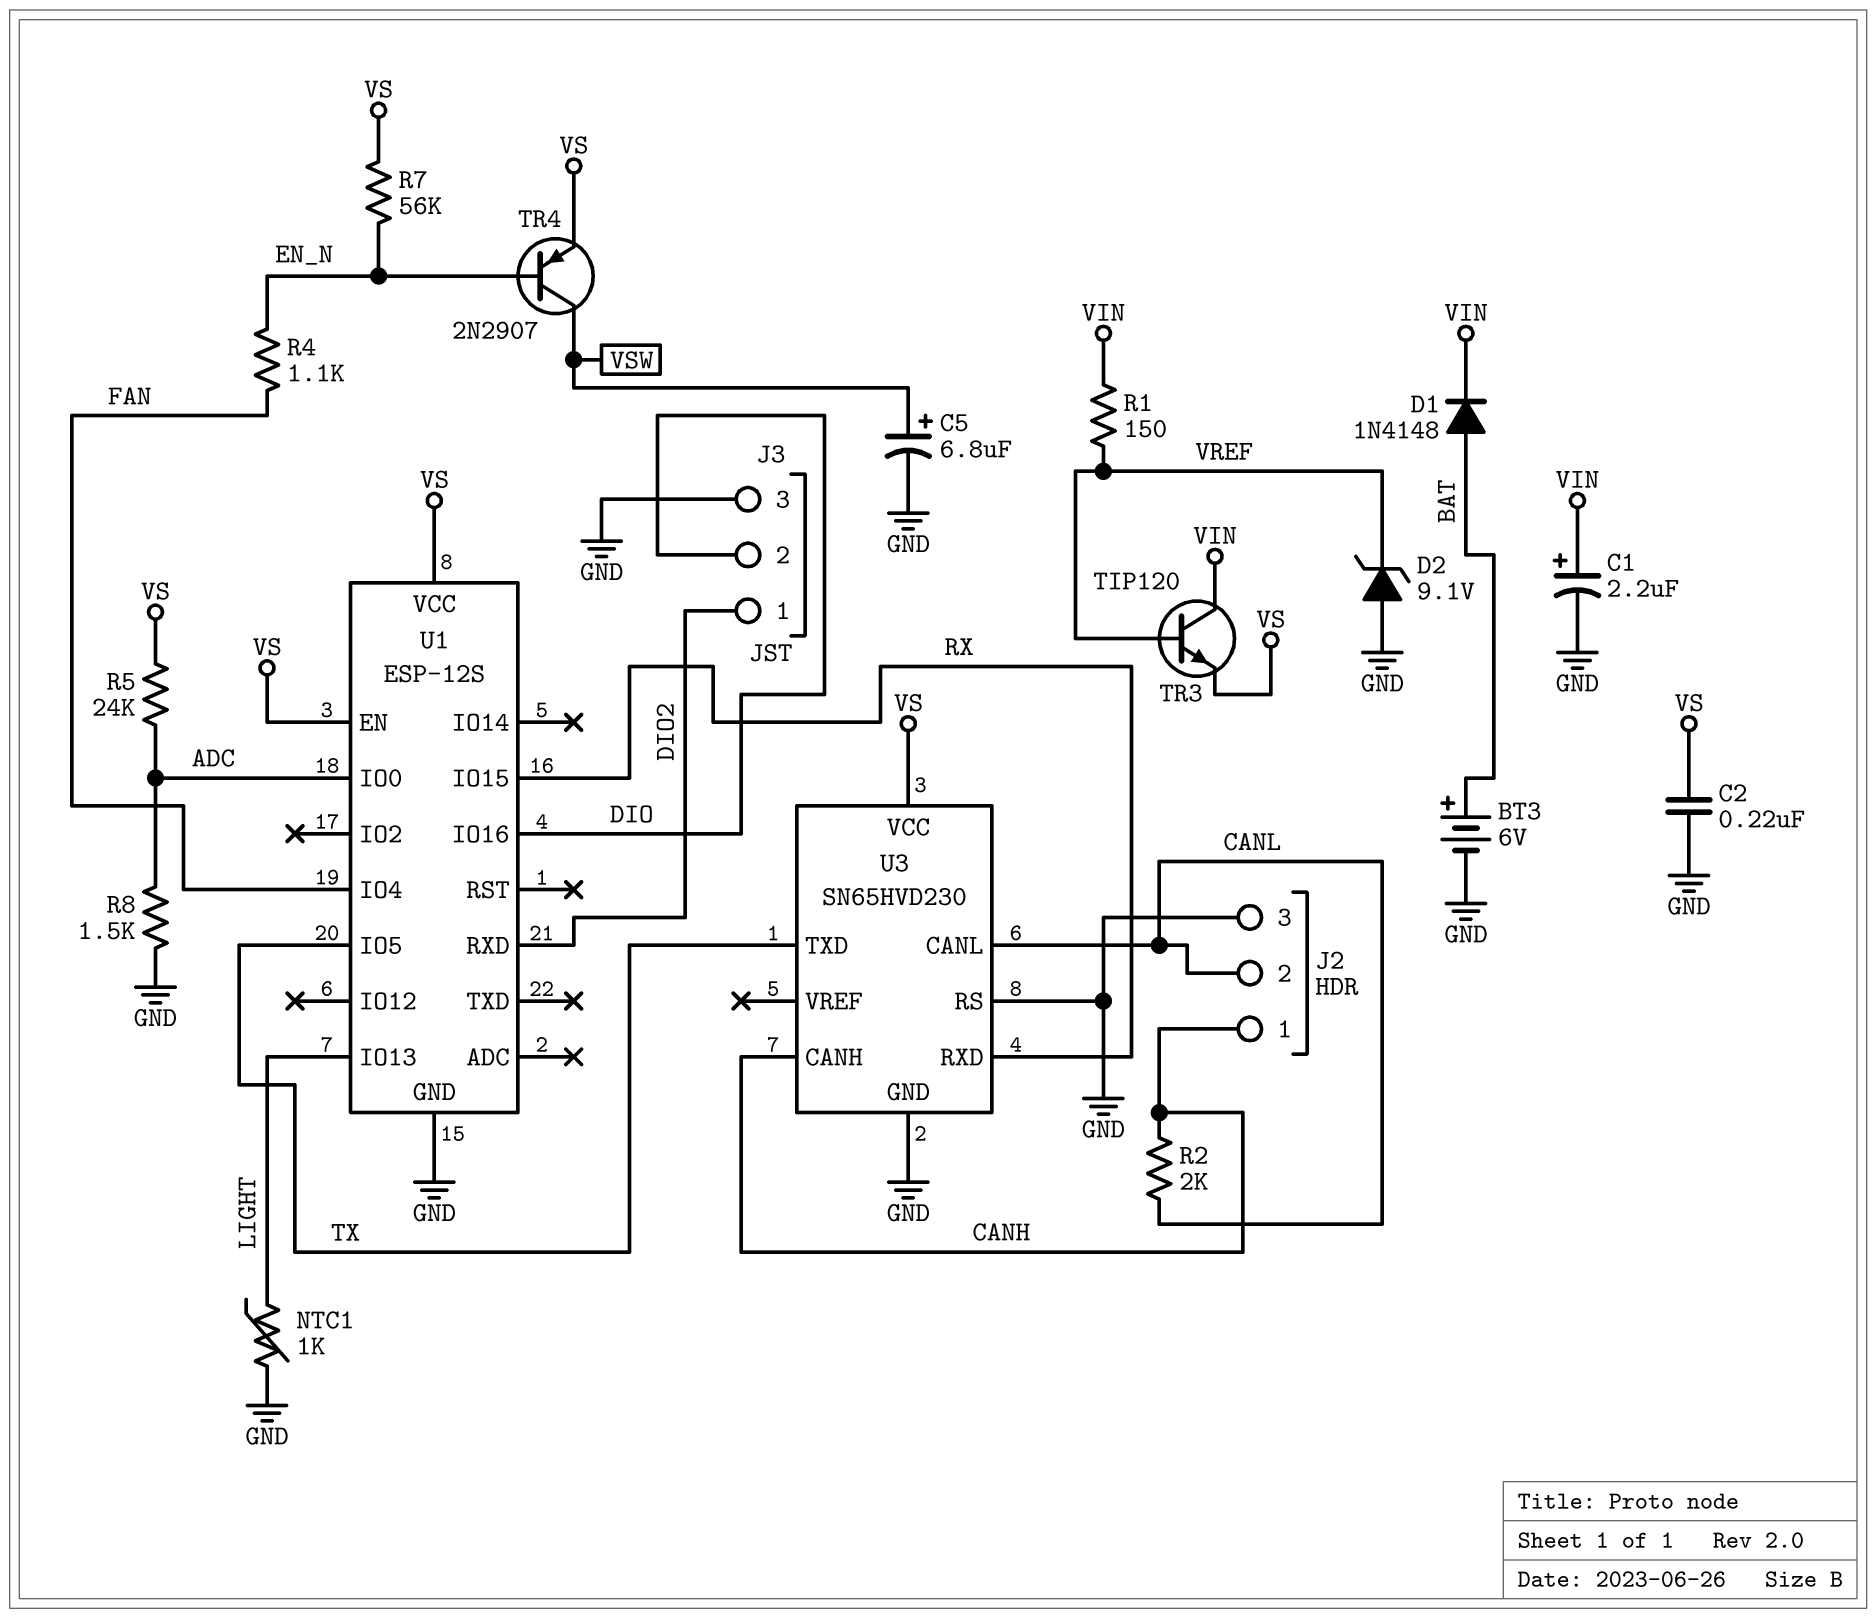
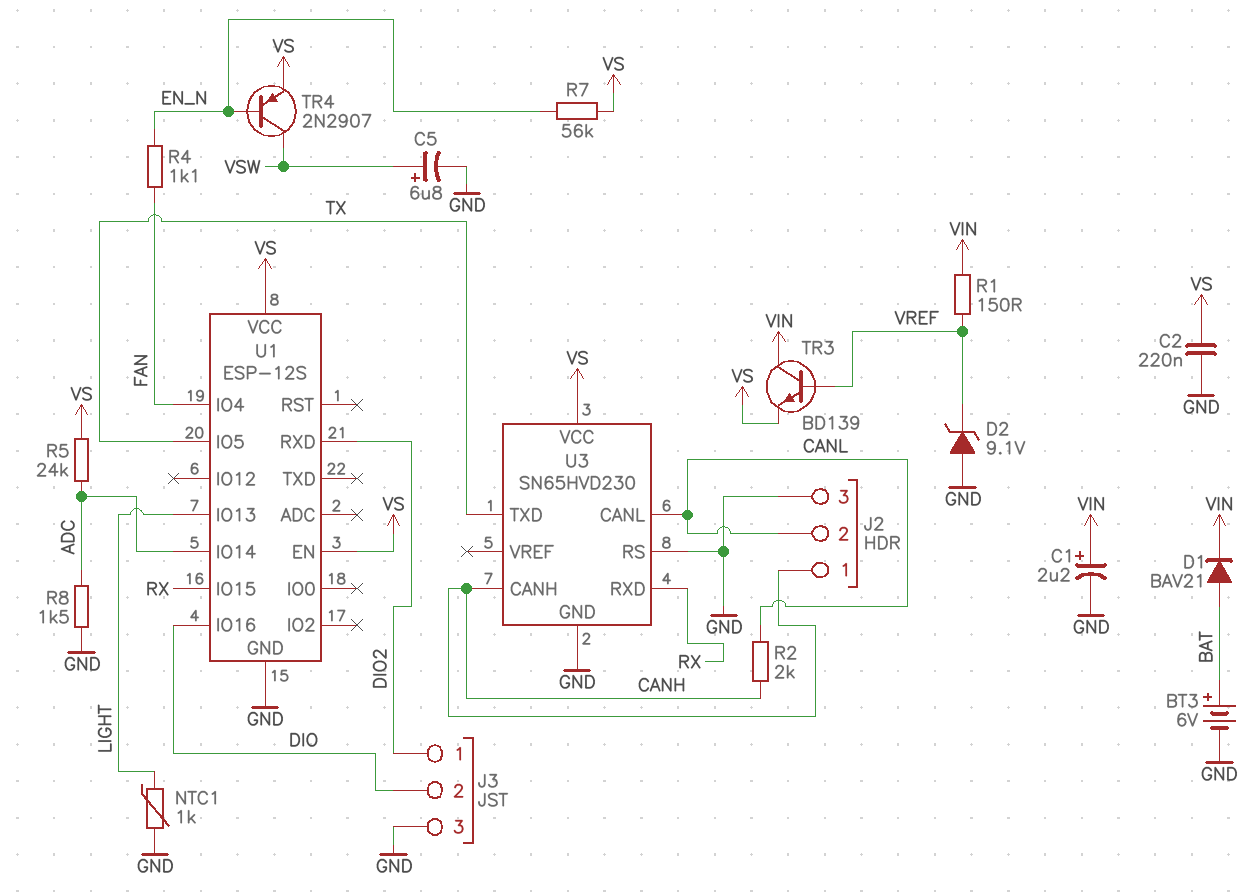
D1: diode 1N4148 (A BAT, K VIN) -> diode BAV21 (A BAT, K VIN)
TR3: NPN TIP120 (B VREF, C VIN, E VS) -> NPN BD139 (B VREF, C VIN, E VS)
U1 pin IO0: ADC -> none
U1 pin IO14: none -> ADC

